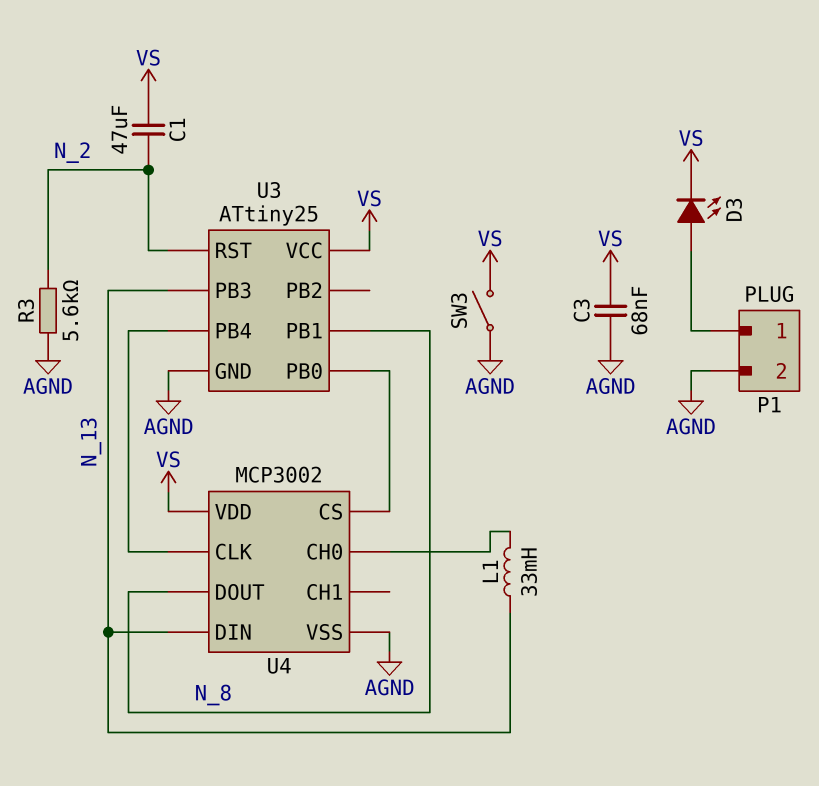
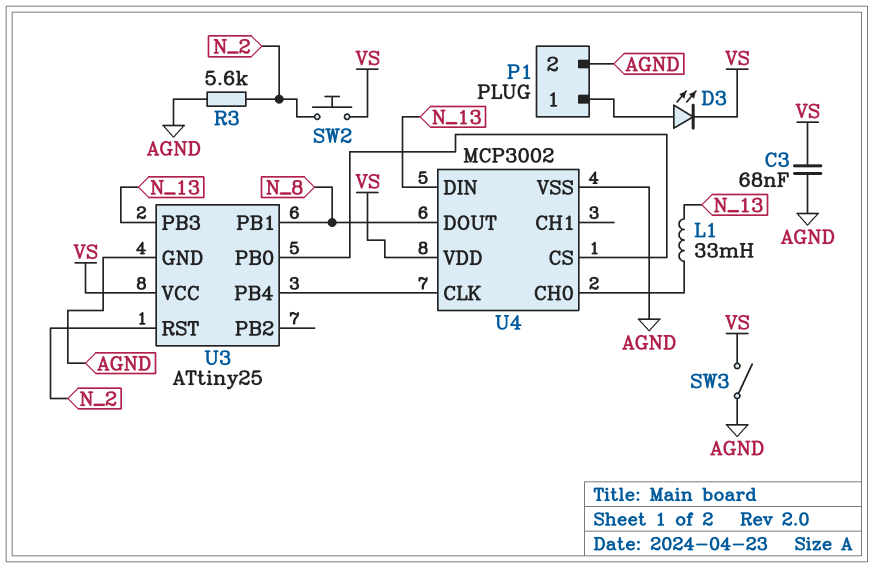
C1: 47uF (N_2, VS) -> none
SW2: none -> button (N_2, VS)

